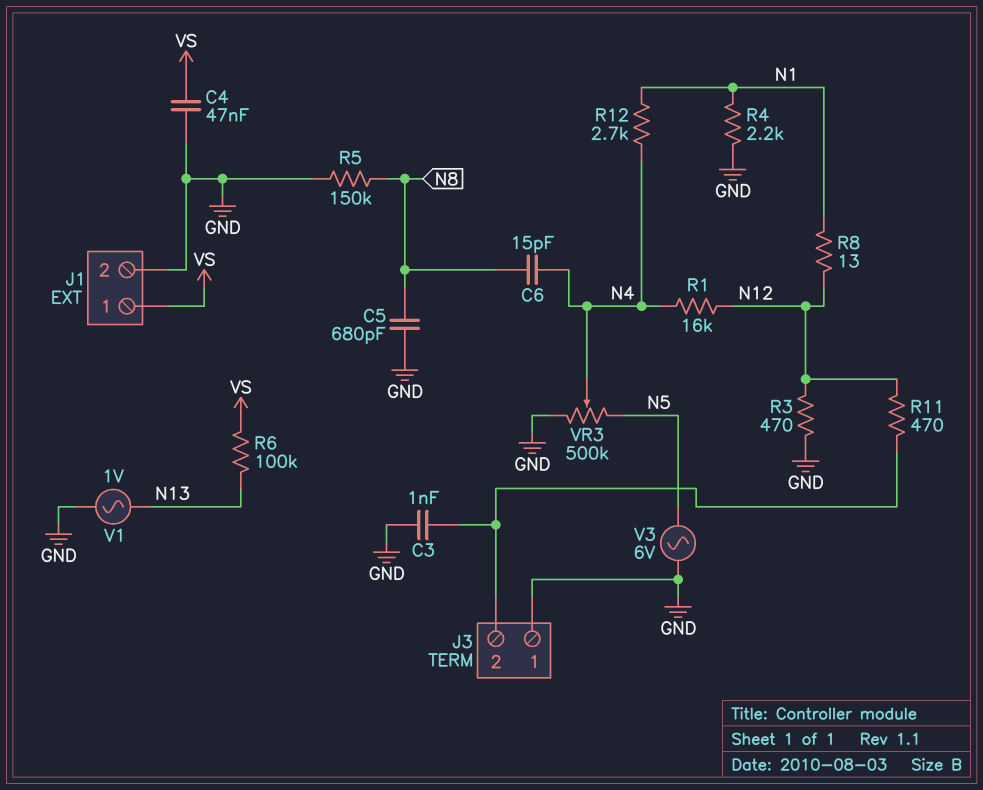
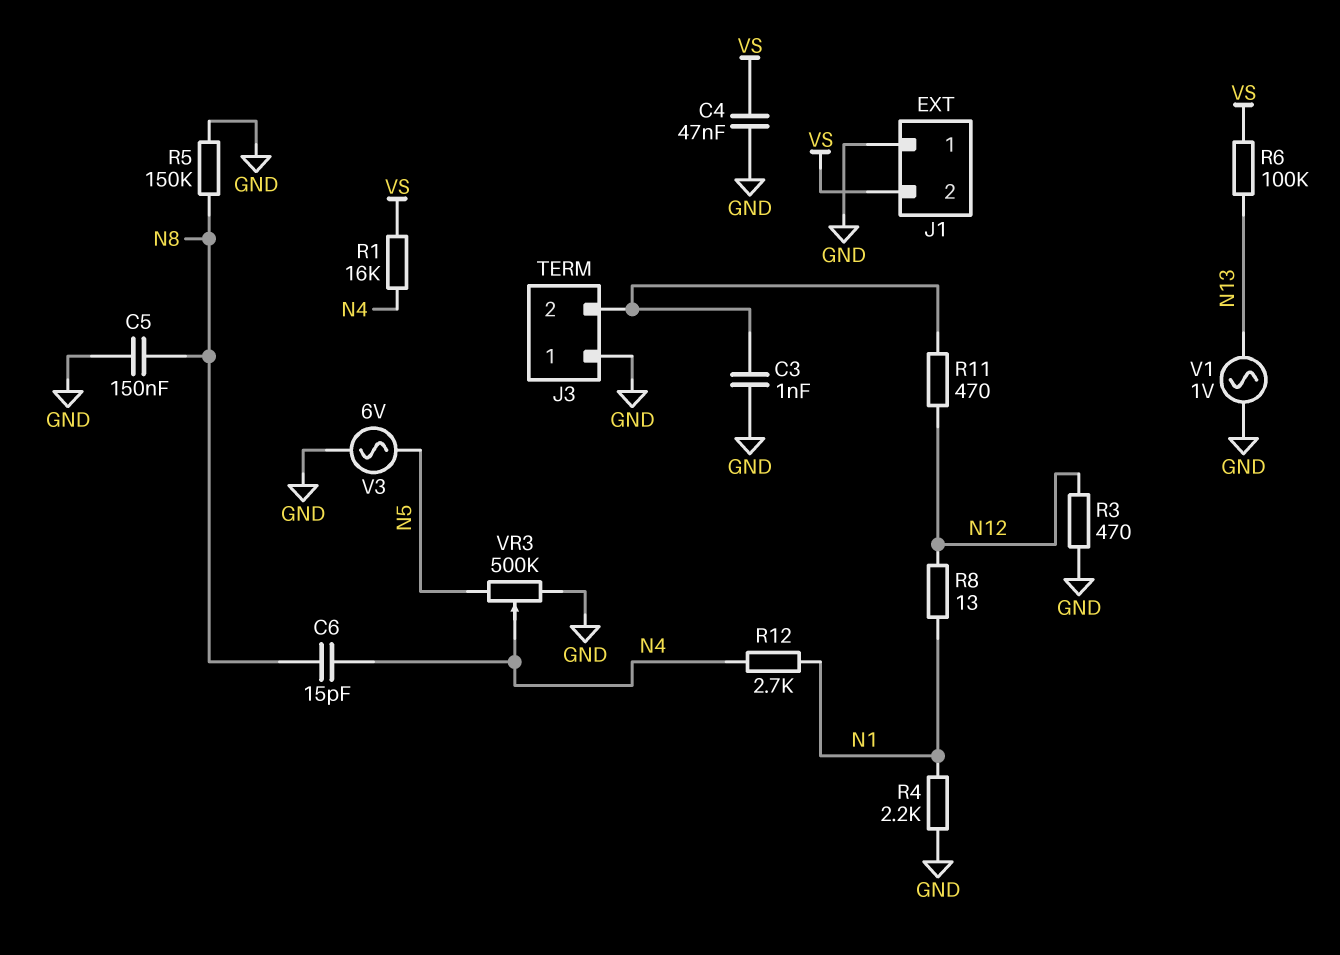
C5: 680pF (GND, N8) -> 150nF (GND, N8)
J1 pin 1: VS -> GND
J1 pin 2: GND -> VS
R1: 16k (N4, N12) -> 16k (N4, VS)

